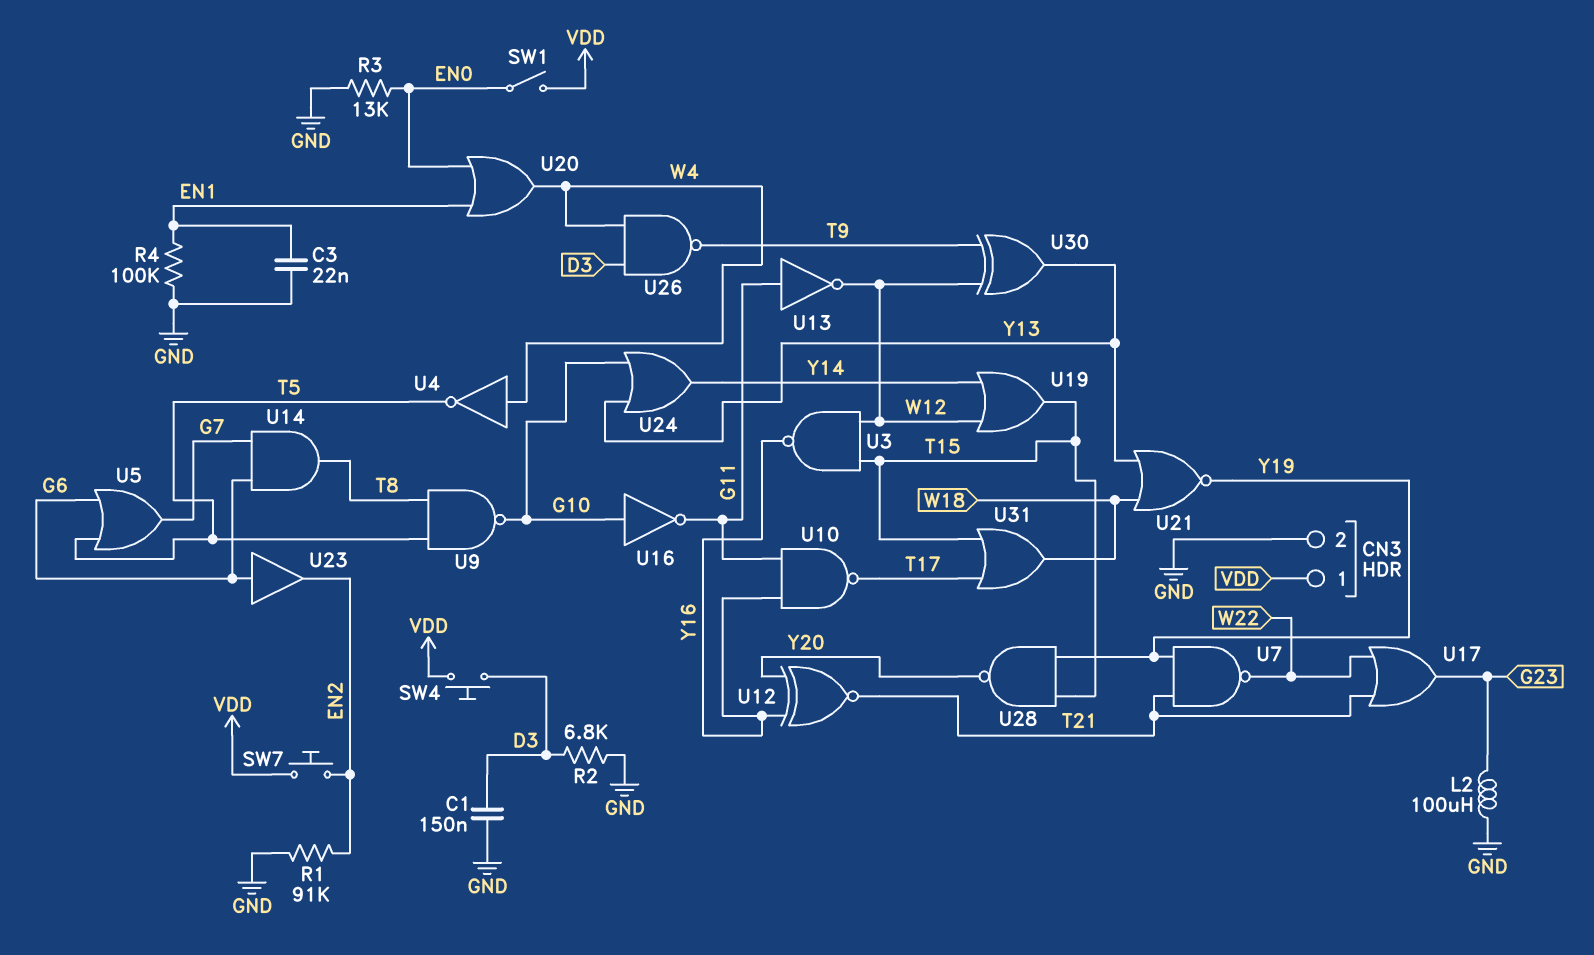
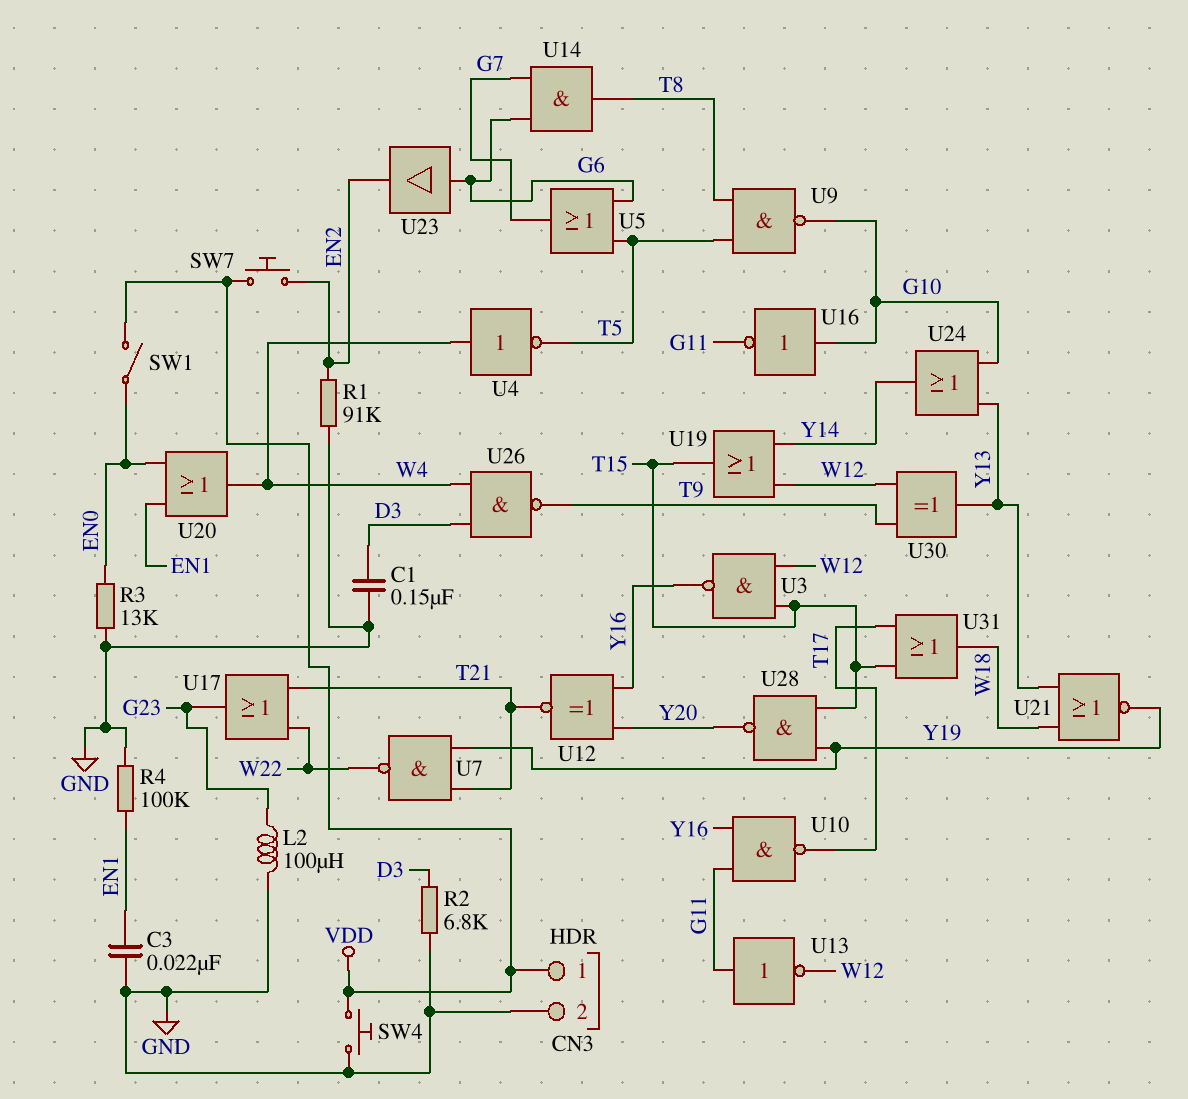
SW4: button (D3, VDD) -> button (GND, VDD)

